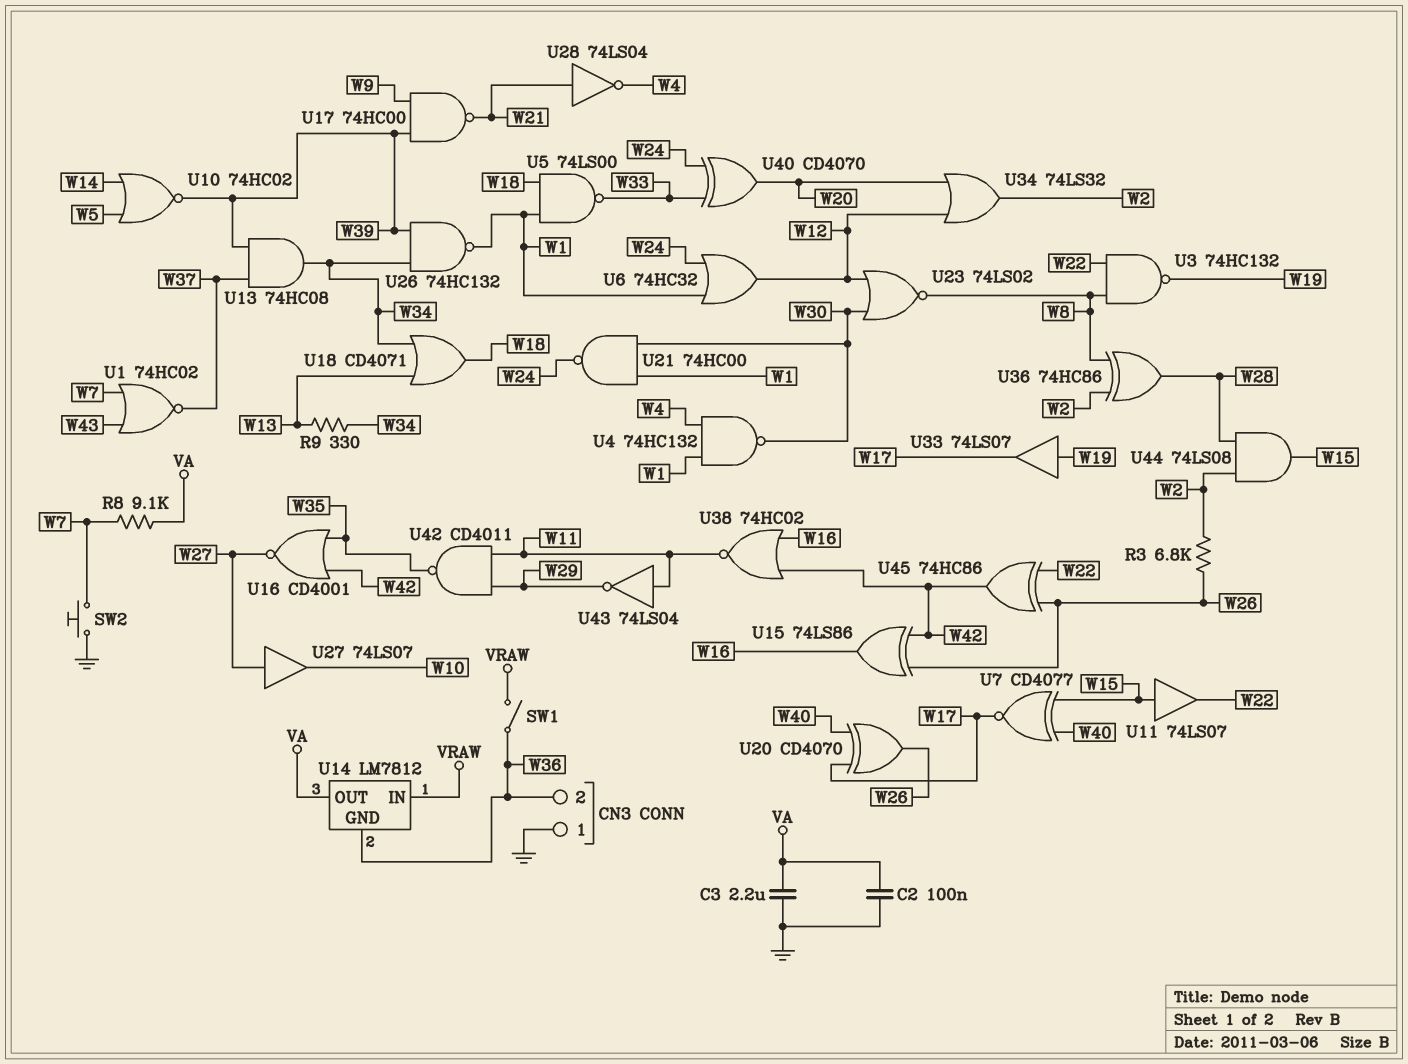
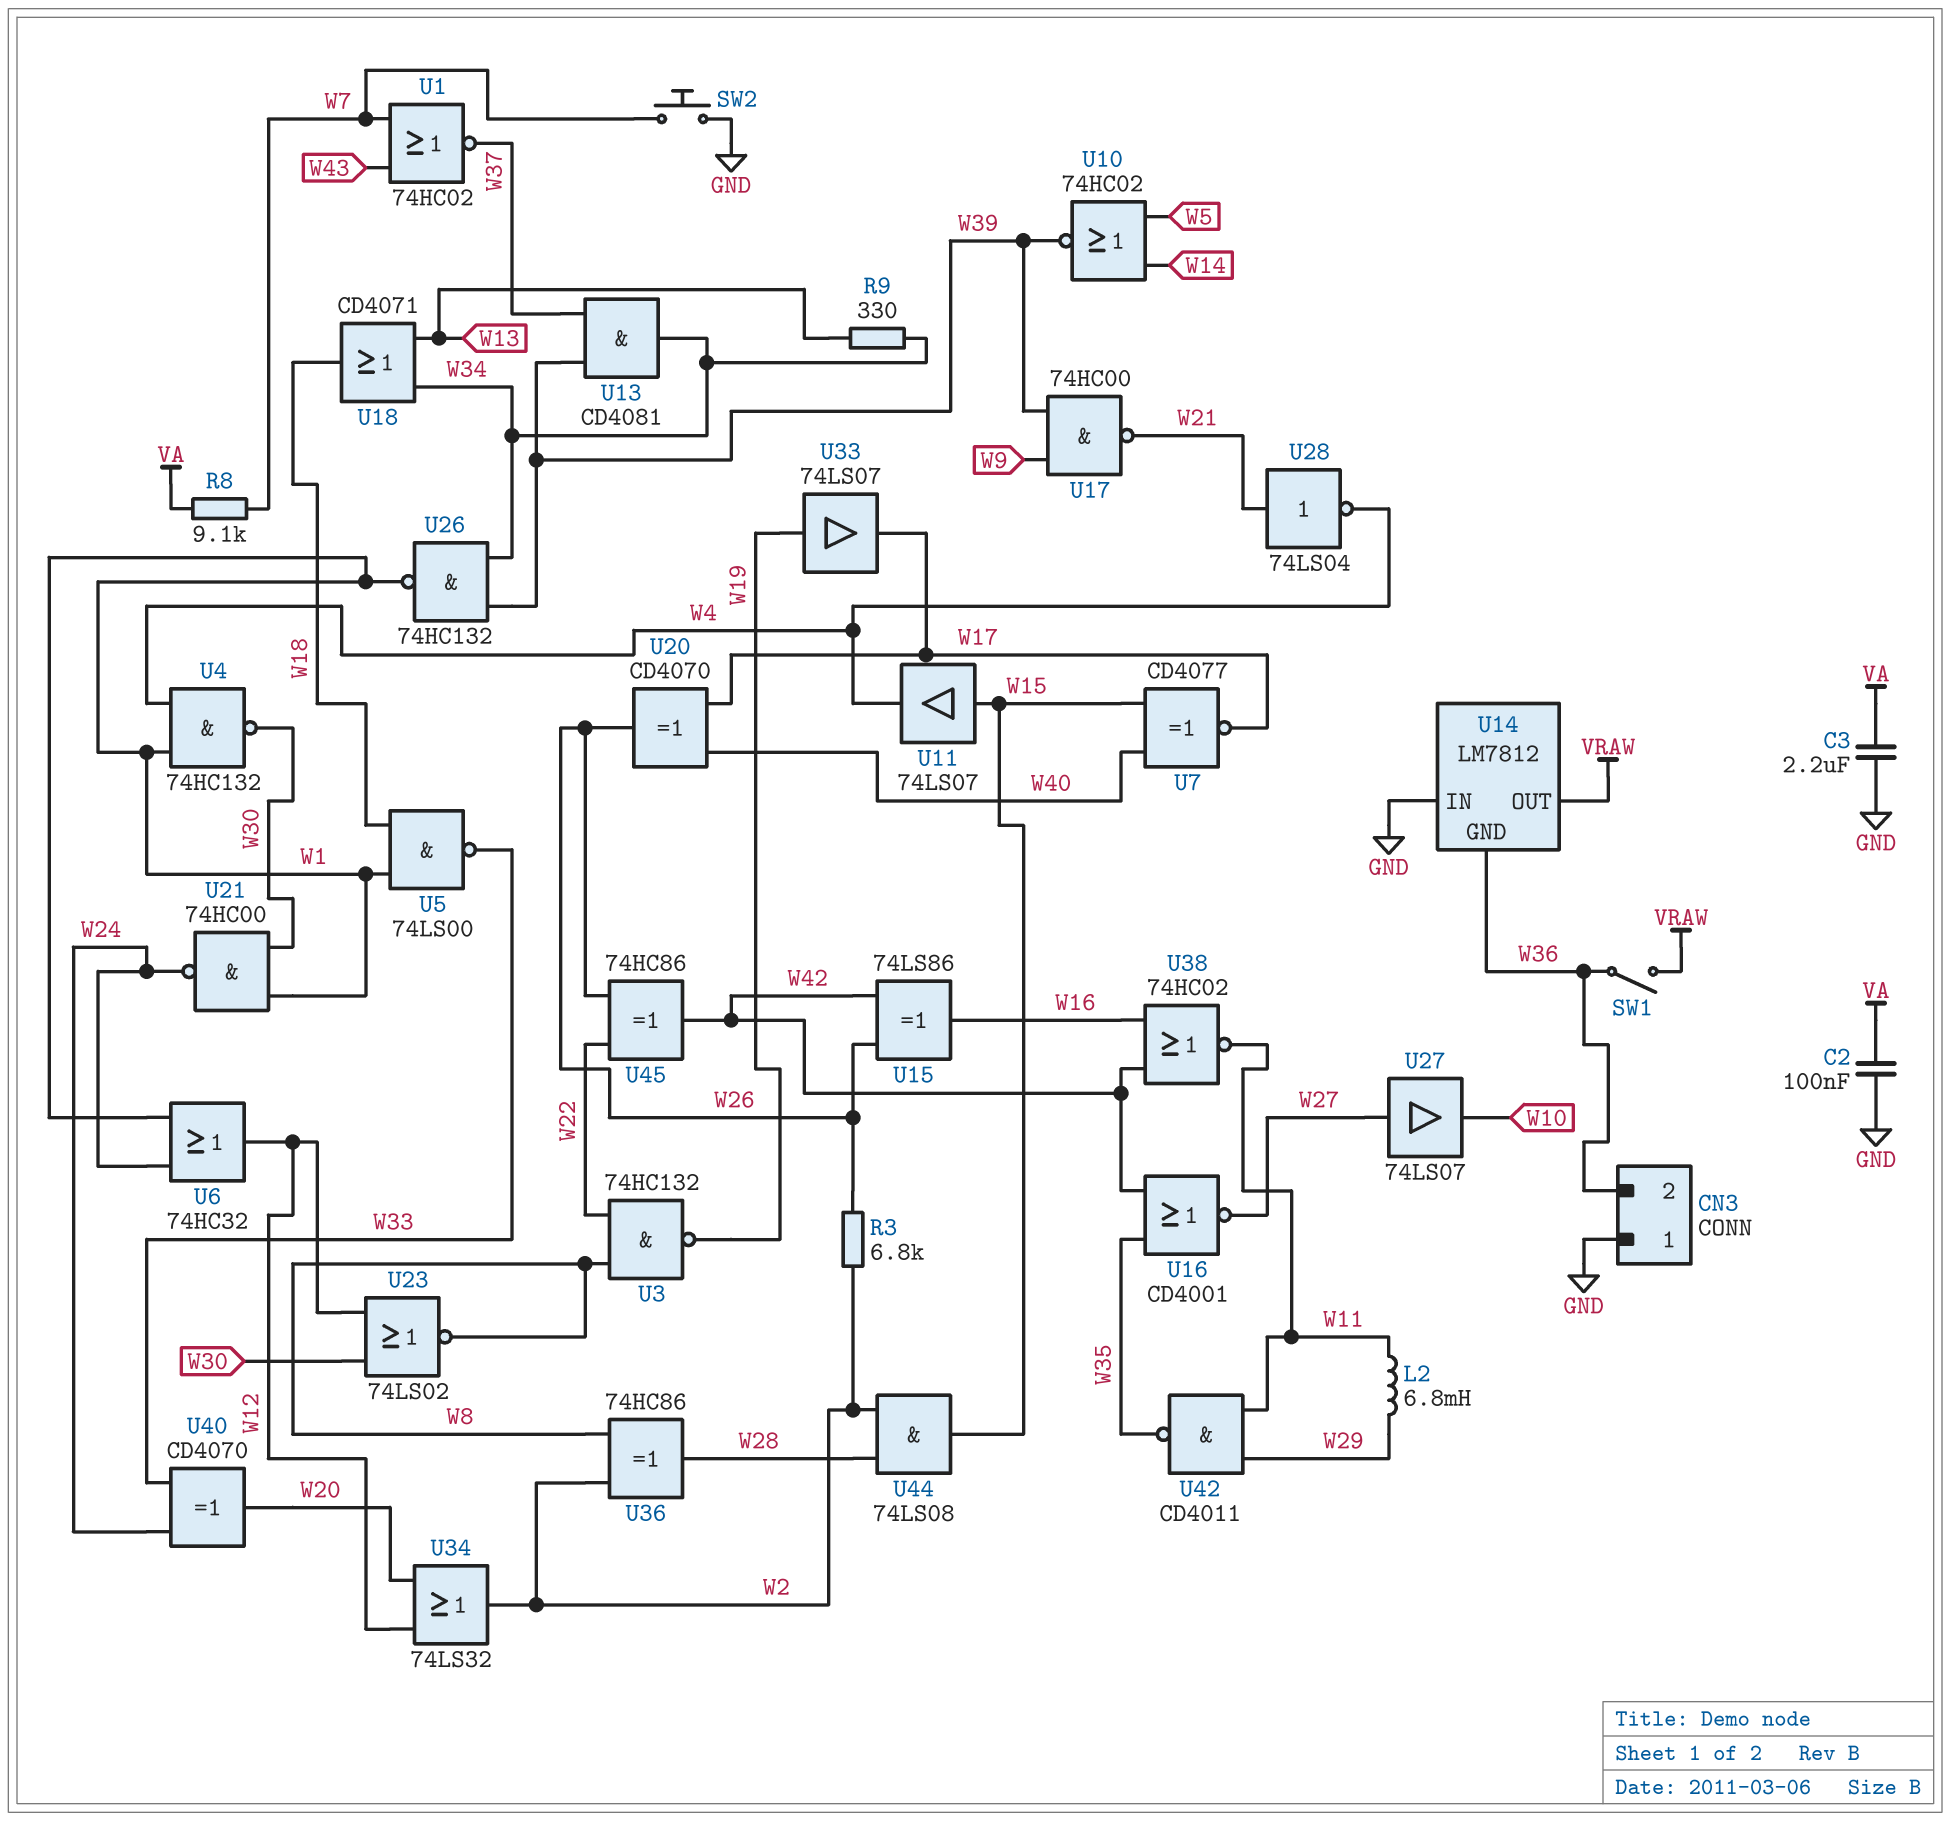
L2: none -> 6.8mH (W11, W29)
U11: buffer 74LS07 (in W15, out W22) -> buffer 74LS07 (in W15, out W4)
U13: AND 74HC08 (in W37, in W39, out W34) -> AND CD4081 (in W37, in W39, out W34)
U14 pin IN: VRAW -> GND
U14 pin OUT: VA -> VRAW
U43: NOT 74LS04 (in W11, out W29) -> none

